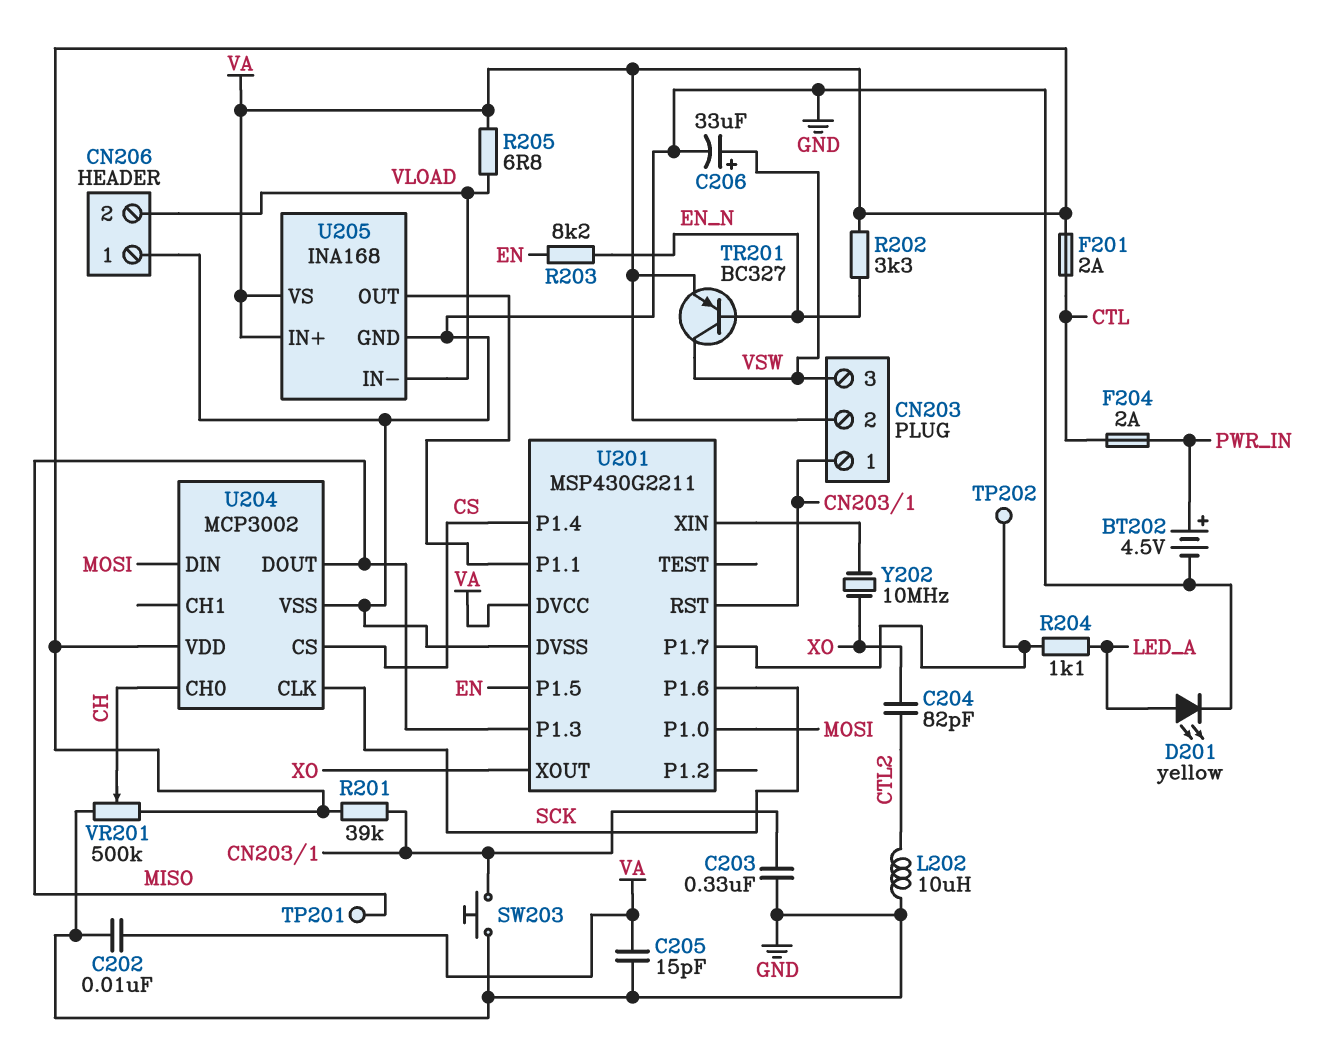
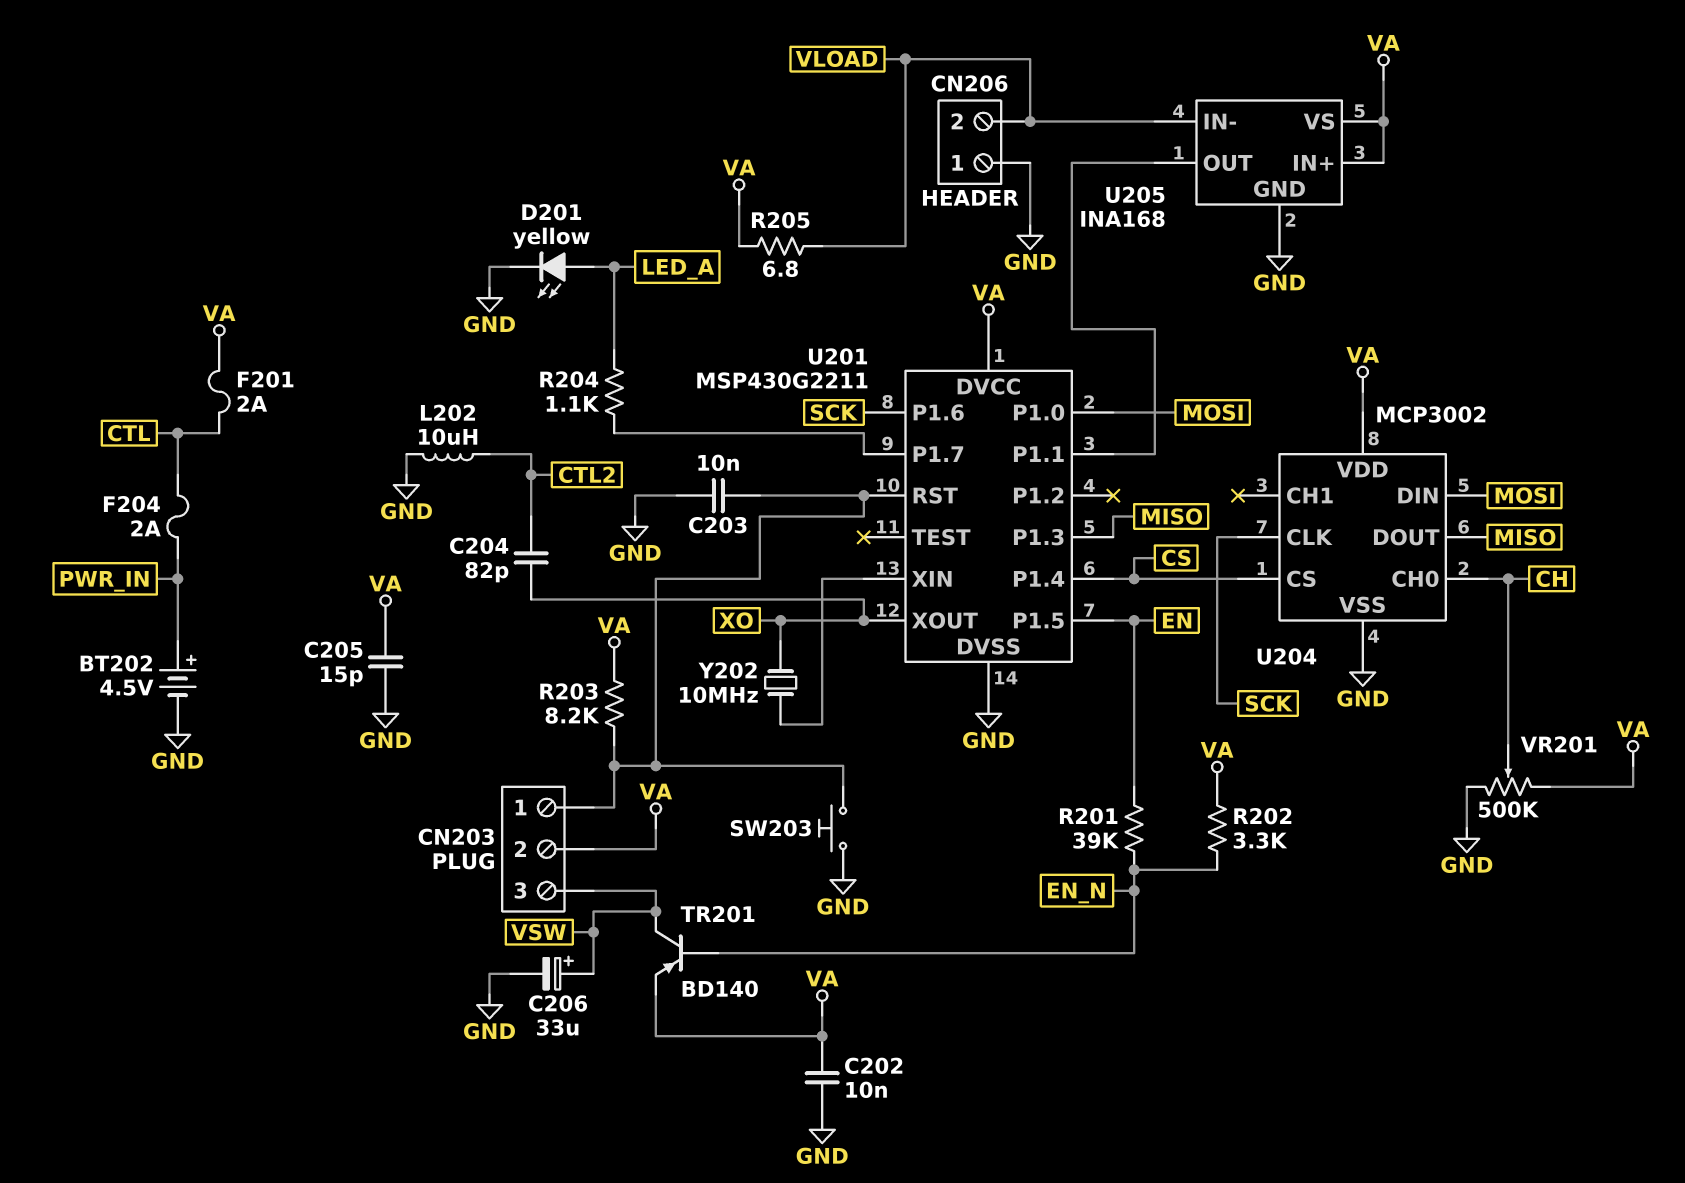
C203: 330nF (CN203/1, GND) -> 10nF (CN203/1, GND)
R201: 39k (CN203/1, VA) -> 39k (EN, EN_N)
R203: 8.2k (EN, EN_N) -> 8.2k (CN203/1, VA)
TP201: test point (MISO) -> none
TP202: test point (U201/P1.7) -> none
TR201: PNP BC327 (B EN_N, C VSW, E VA) -> PNP BD140 (B EN_N, C VSW, E VA)

